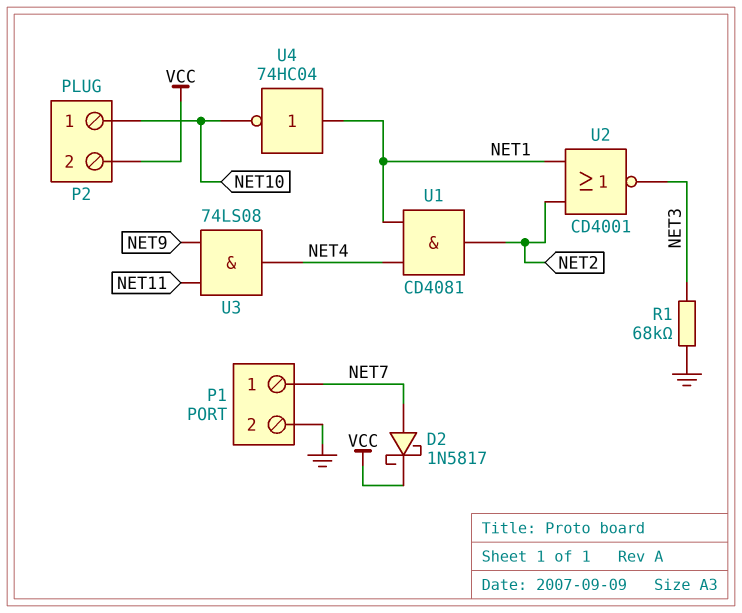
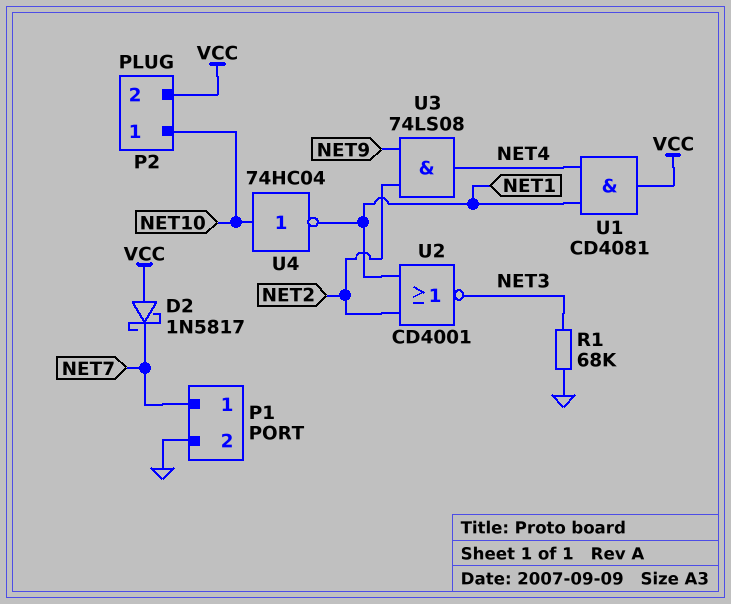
D2: schottky 1N5817 (A NET7, K VCC) -> schottky 1N5817 (A VCC, K NET7)
U1: AND CD4081 (in NET1, in NET4, out NET2) -> AND CD4081 (in NET1, in NET4, out VCC)
U3: AND 74LS08 (in NET9, in NET11, out NET4) -> AND 74LS08 (in NET2, in NET9, out NET4)
U4: NOT 74HC04 (in NET1, out NET10) -> NOT 74HC04 (in NET10, out NET1)

